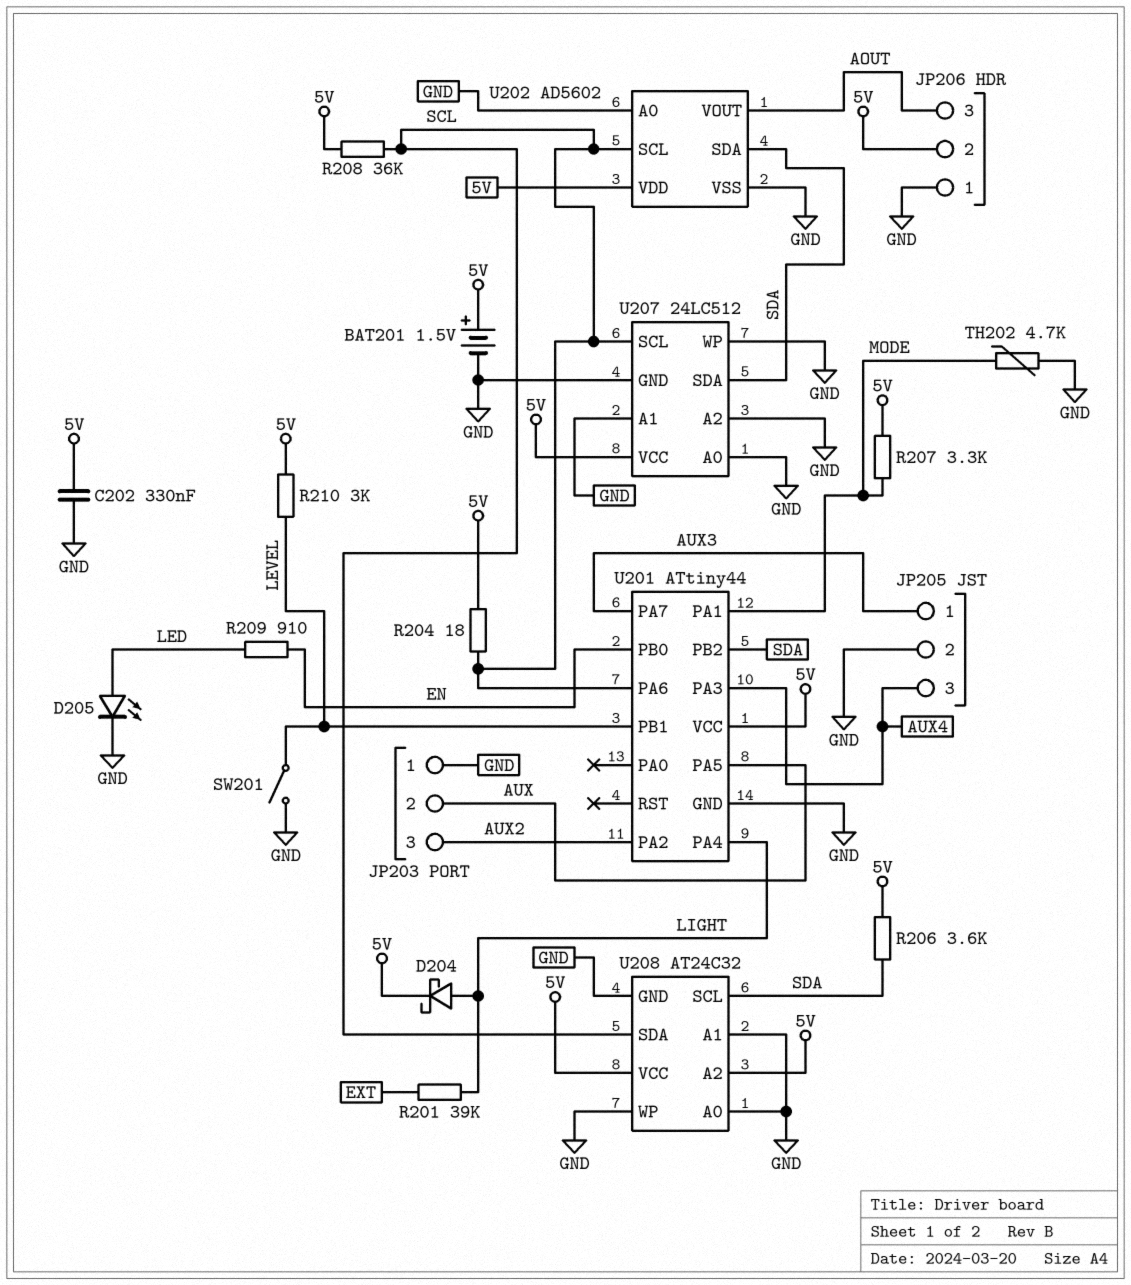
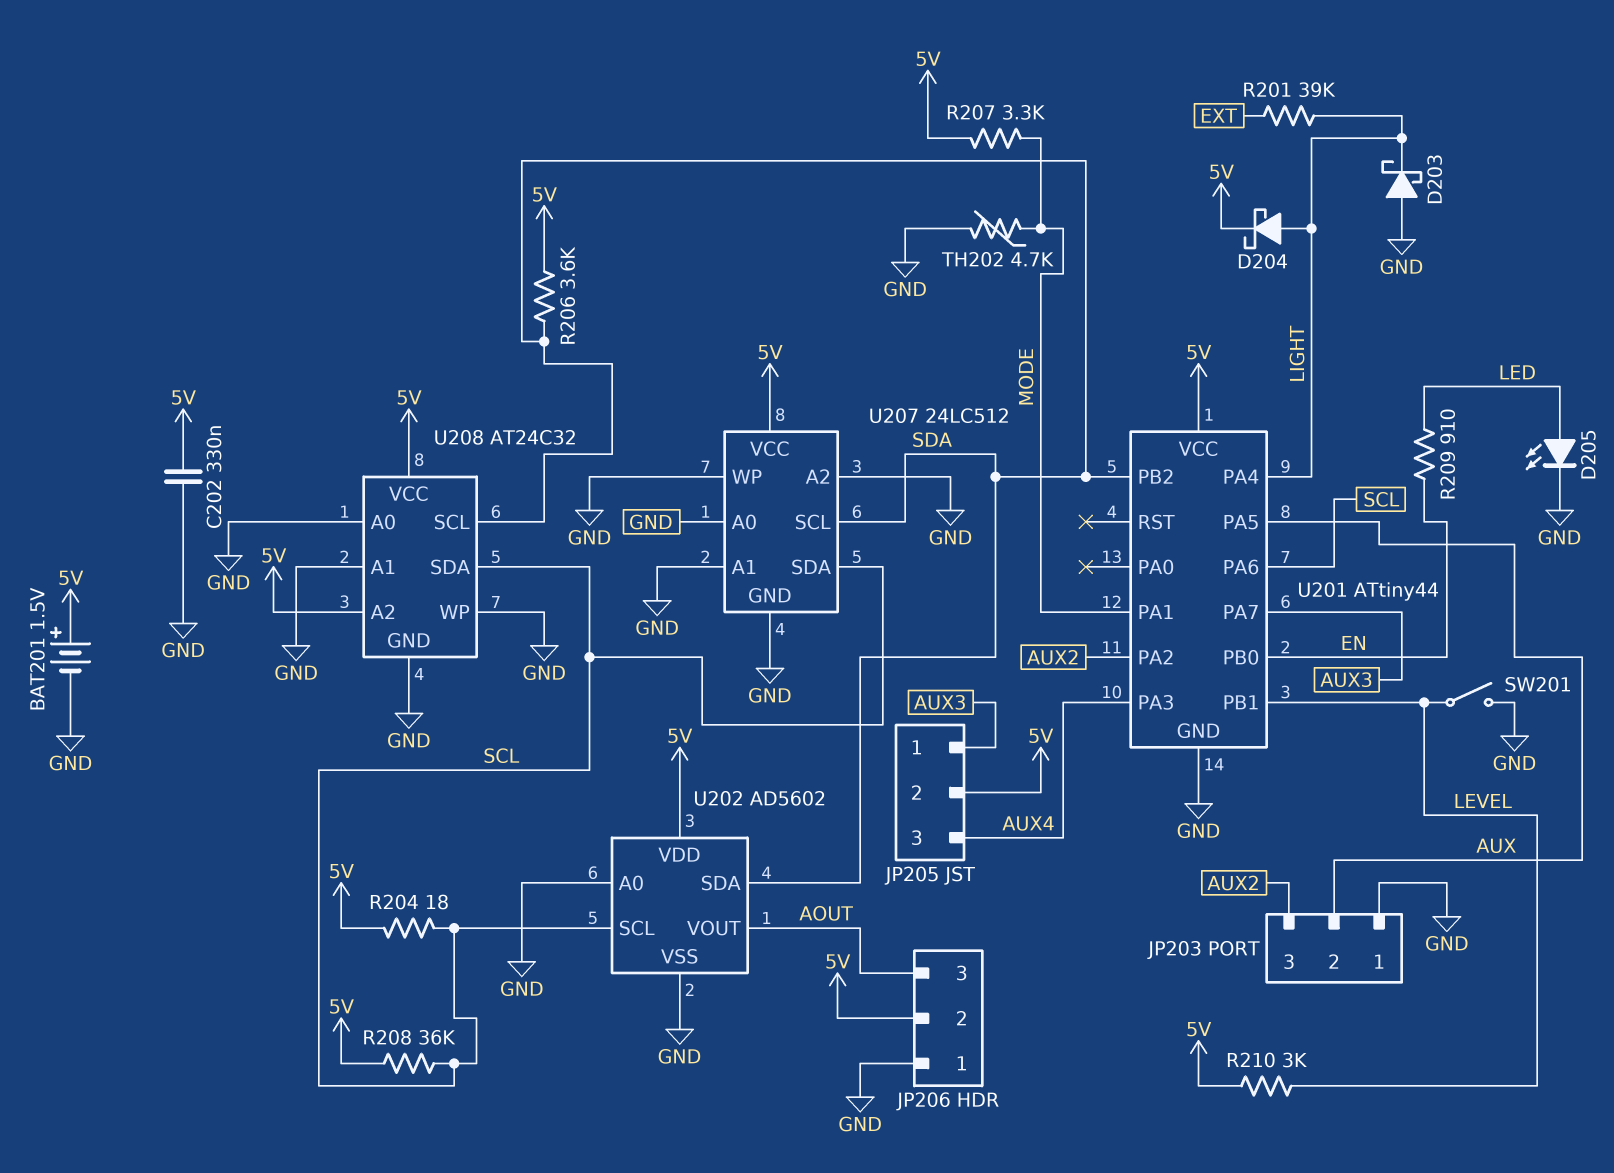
D203: none -> schottky (A GND, K LIGHT)
JP205 pin 2: GND -> 5V
U207 pin SCL: SCL -> SDA
U207 pin SDA: SDA -> SCL

